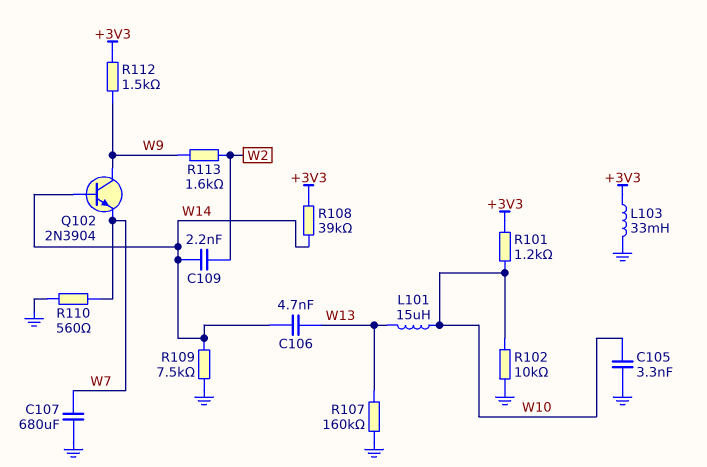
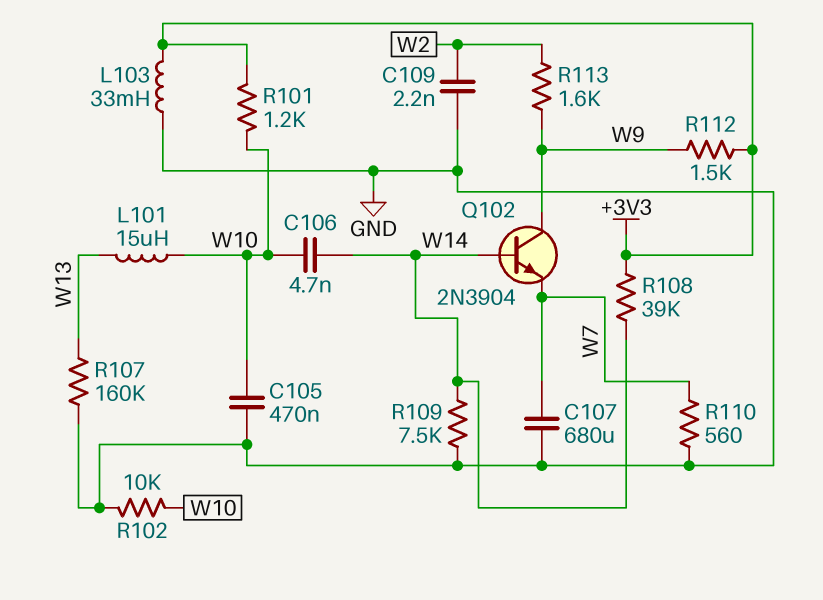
C105: 3.3nF (GND, W10) -> 470nF (GND, W10)
C106: 4.7nF (W13, W14) -> 4.7nF (W10, W14)
C109: 2.2nF (W2, W14) -> 2.2nF (GND, W2)

